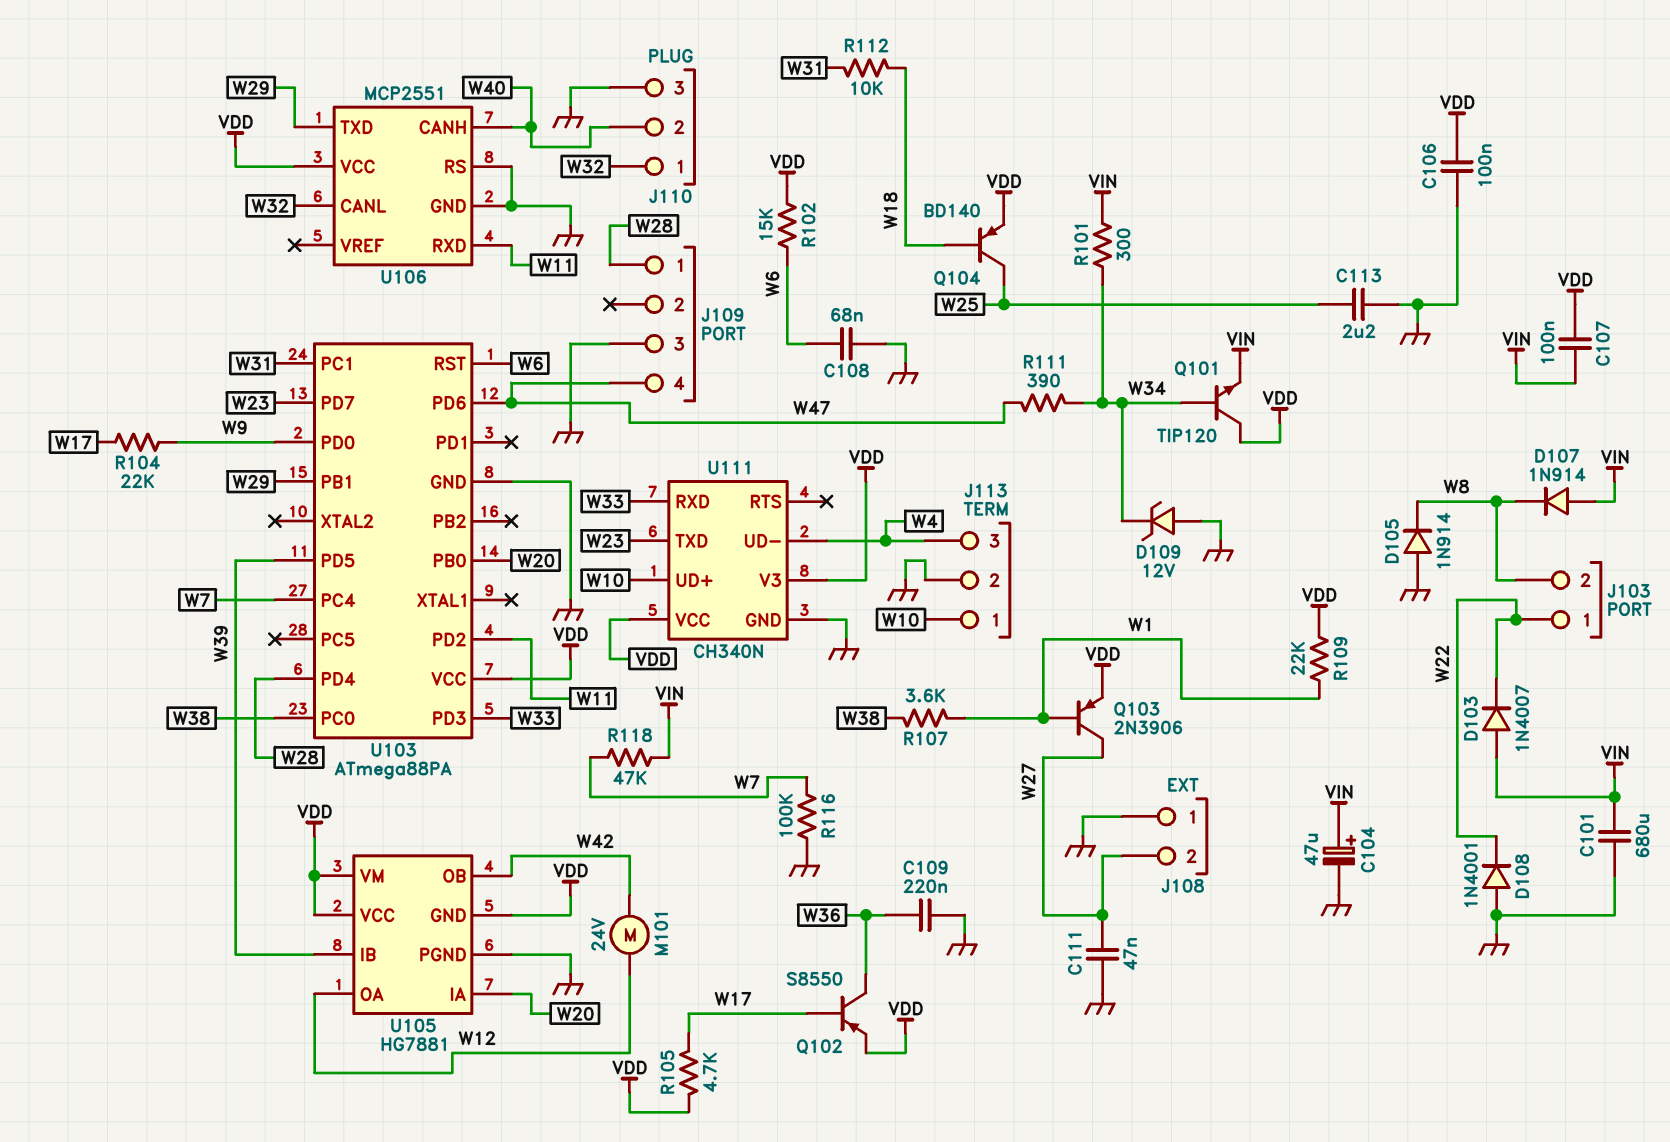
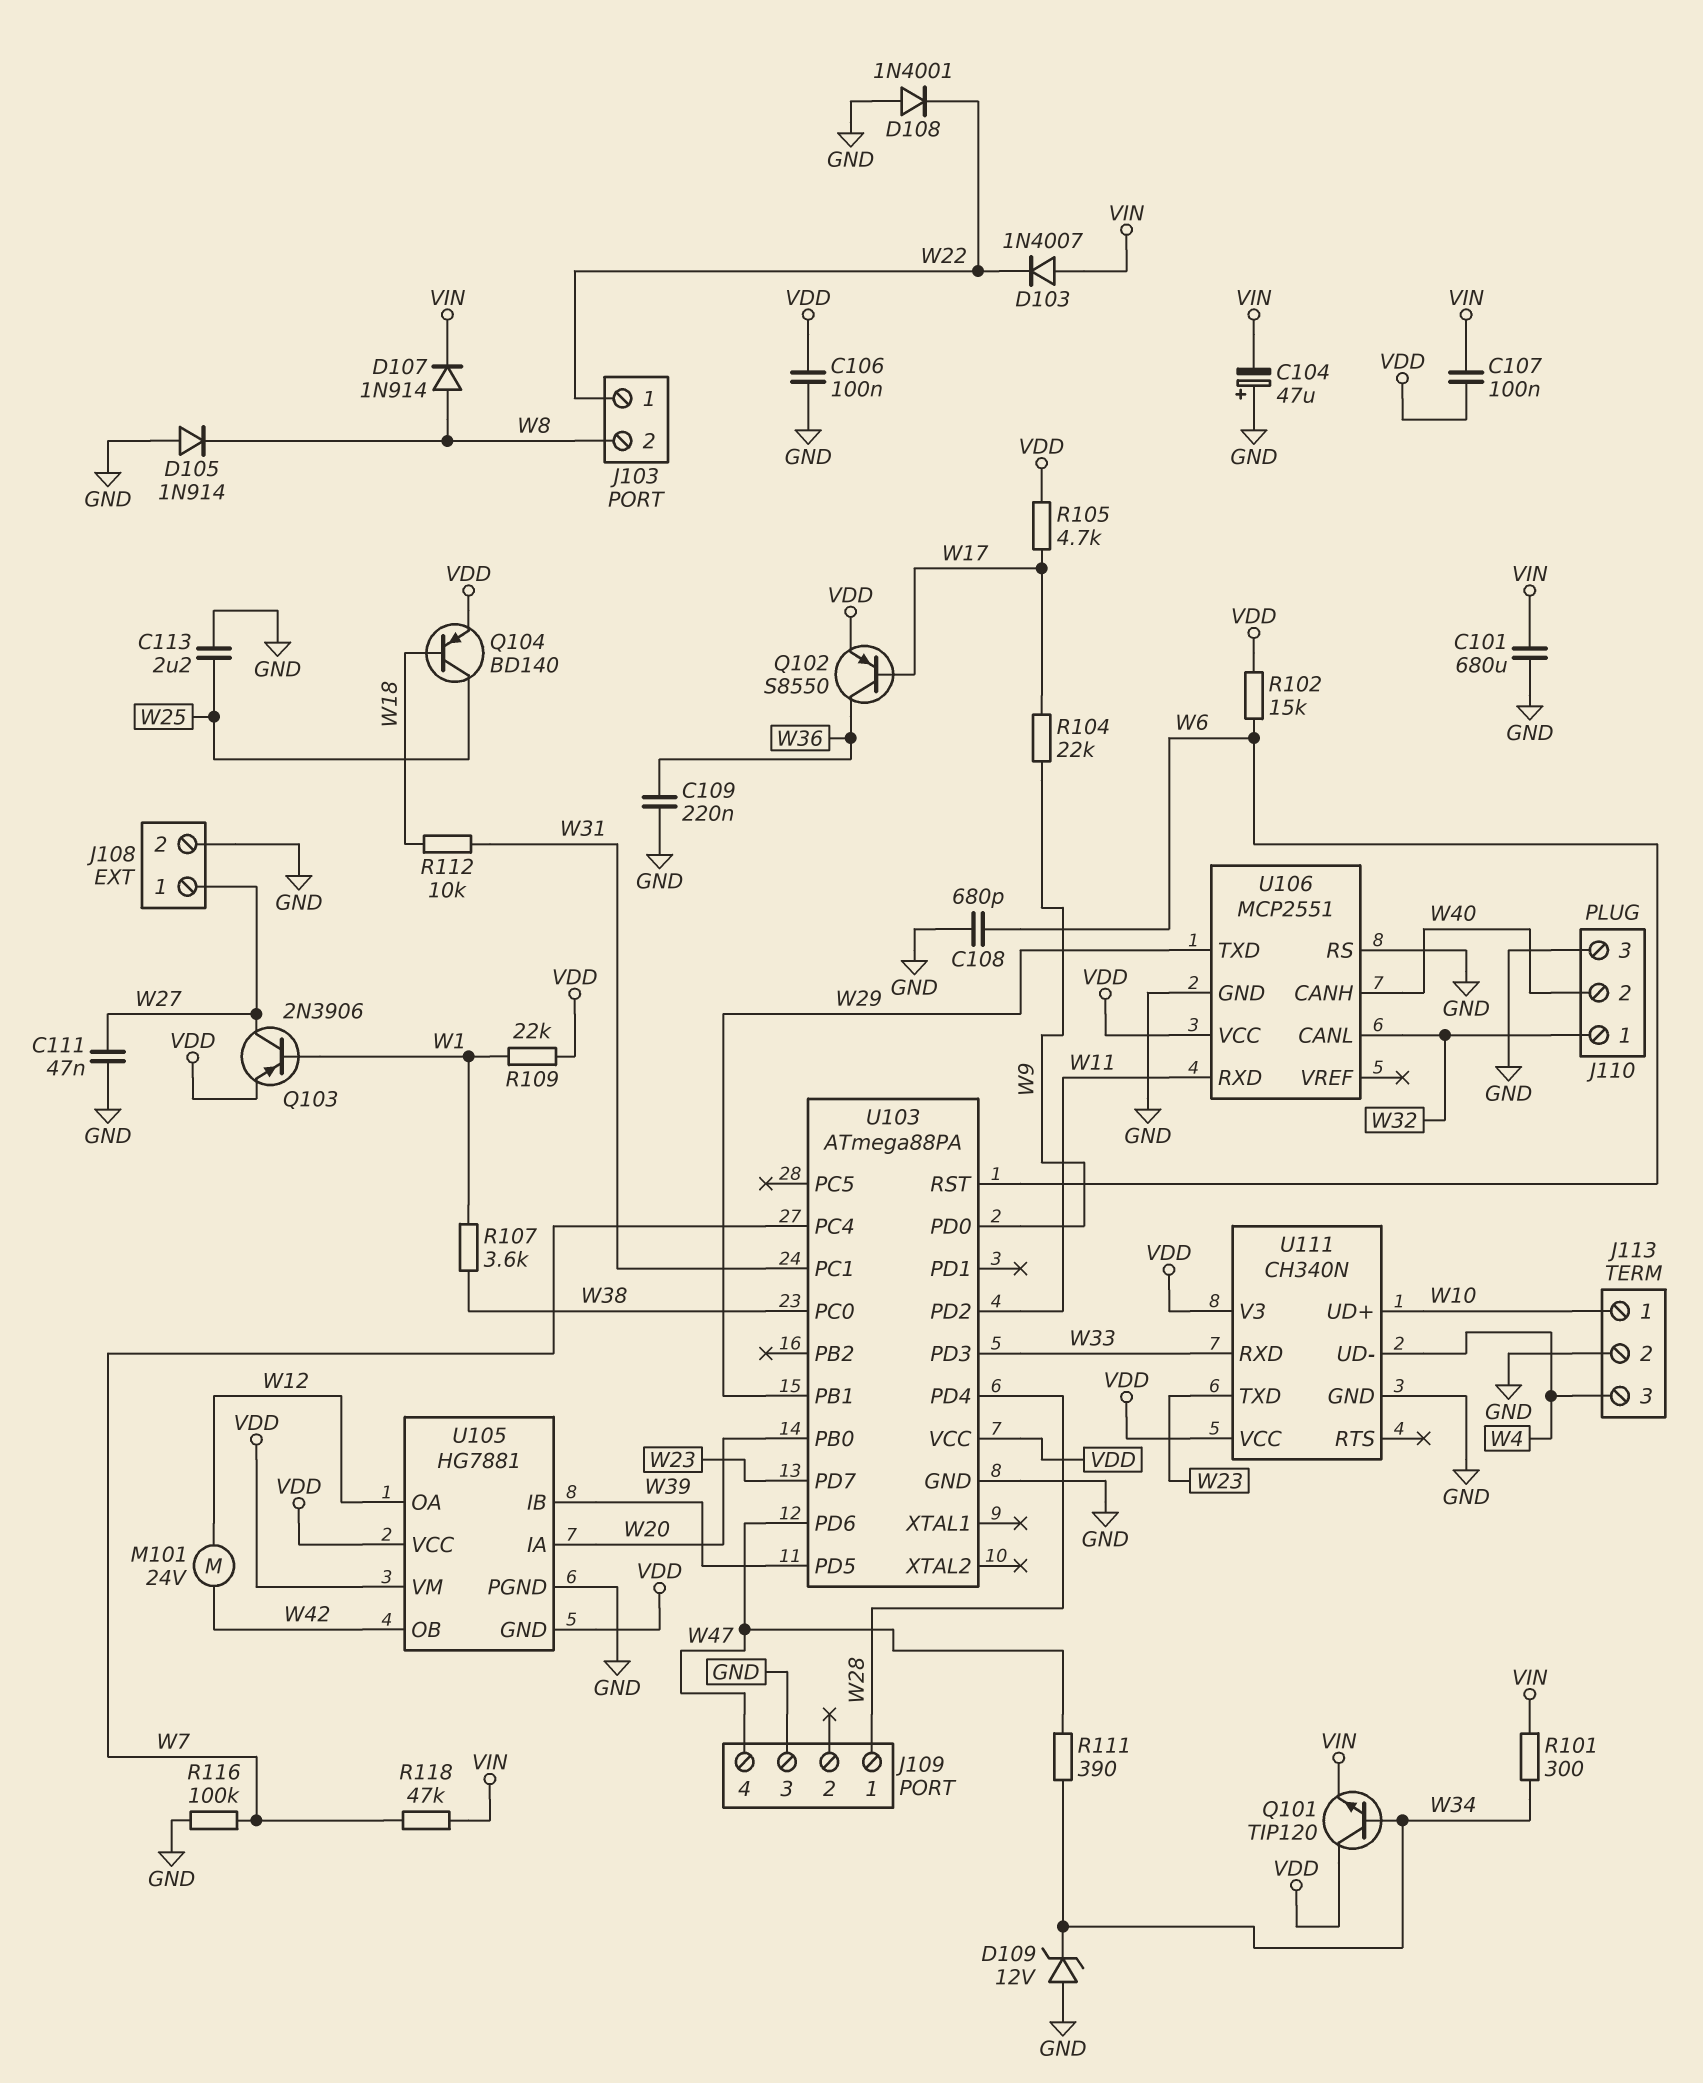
C104: 47uF (plus VIN, minus GND) -> 47uF (plus GND, minus VIN)
C108: 68nF (GND, W6) -> 680pF (GND, W6)
D107: diode 1N914 (A VIN, K W8) -> diode 1N914 (A W8, K VIN)
J108 pin 1: GND -> W27
J108 pin 2: W27 -> GND

